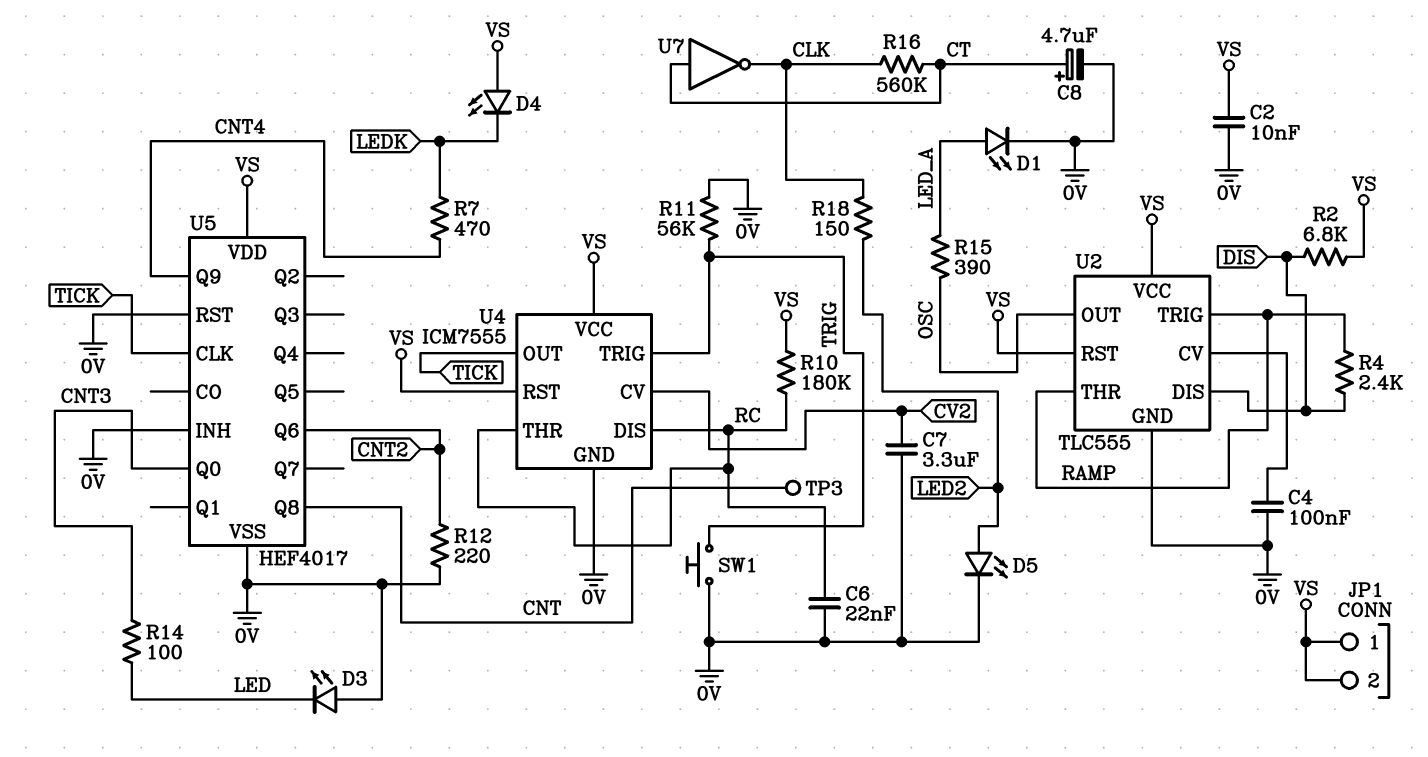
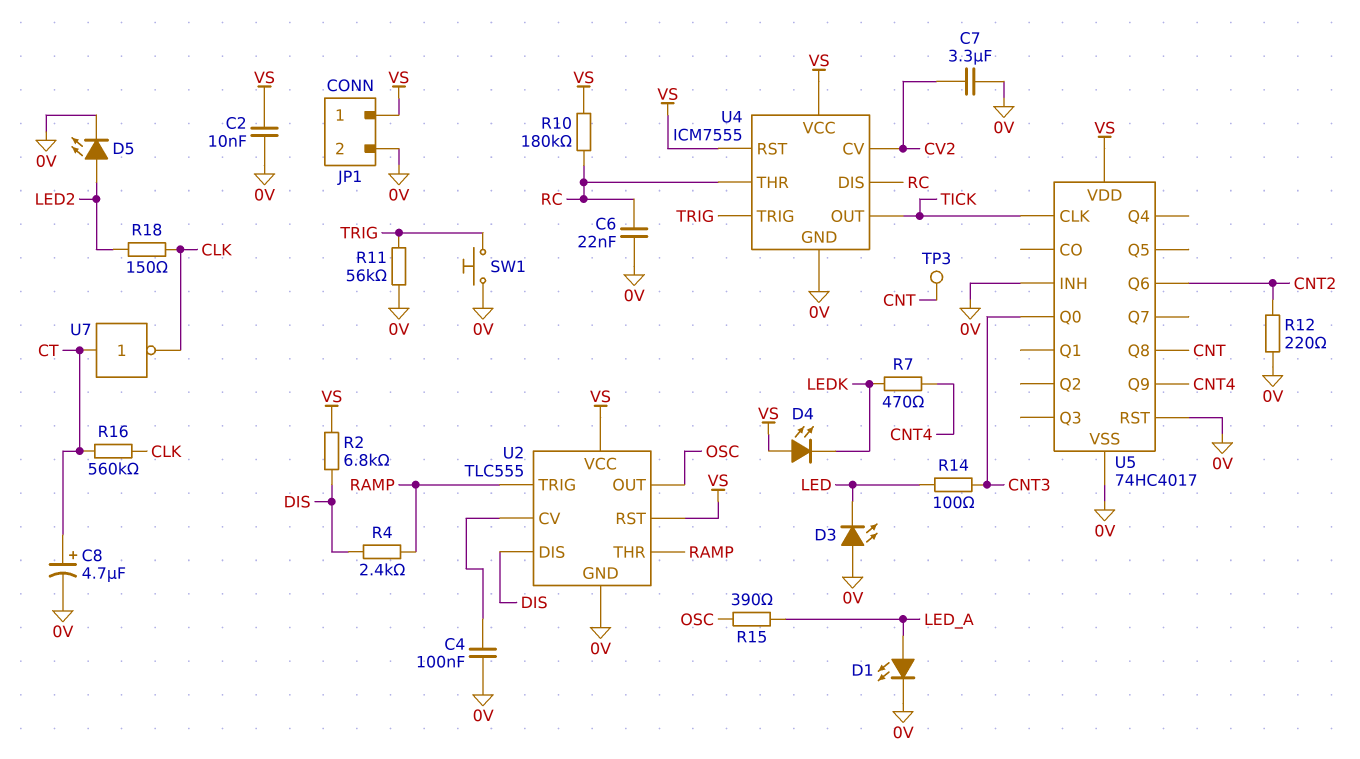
JP1 pin 2: VS -> 0V
U5: HEF4017 -> 74HC4017

